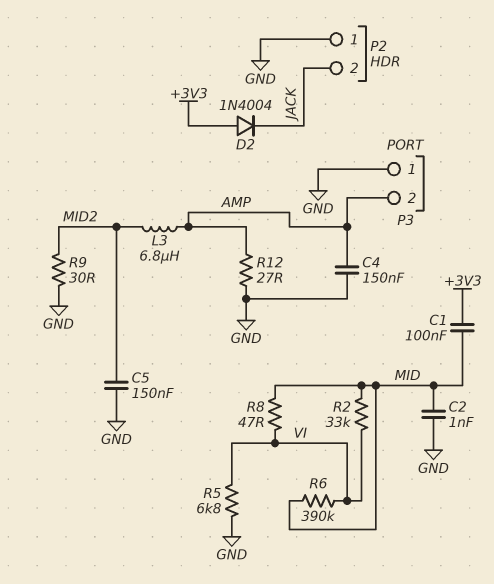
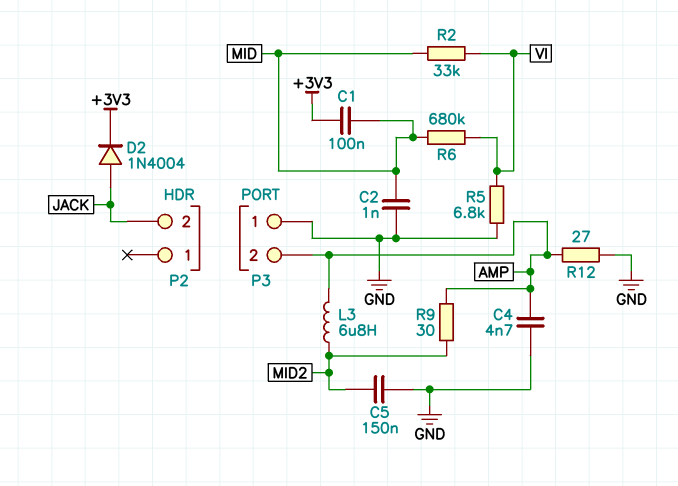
C4: 150nF (AMP, GND) -> 4.7nF (AMP, GND)
D2: diode 1N4004 (A +3V3, K JACK) -> diode 1N4004 (A JACK, K +3V3)
P2 pin 1: GND -> none
R6: 390k (MID, VI) -> 680k (MID, VI)
R8: 47 (MID, VI) -> none
R9: 30 (GND, MID2) -> 30 (AMP, MID2)

